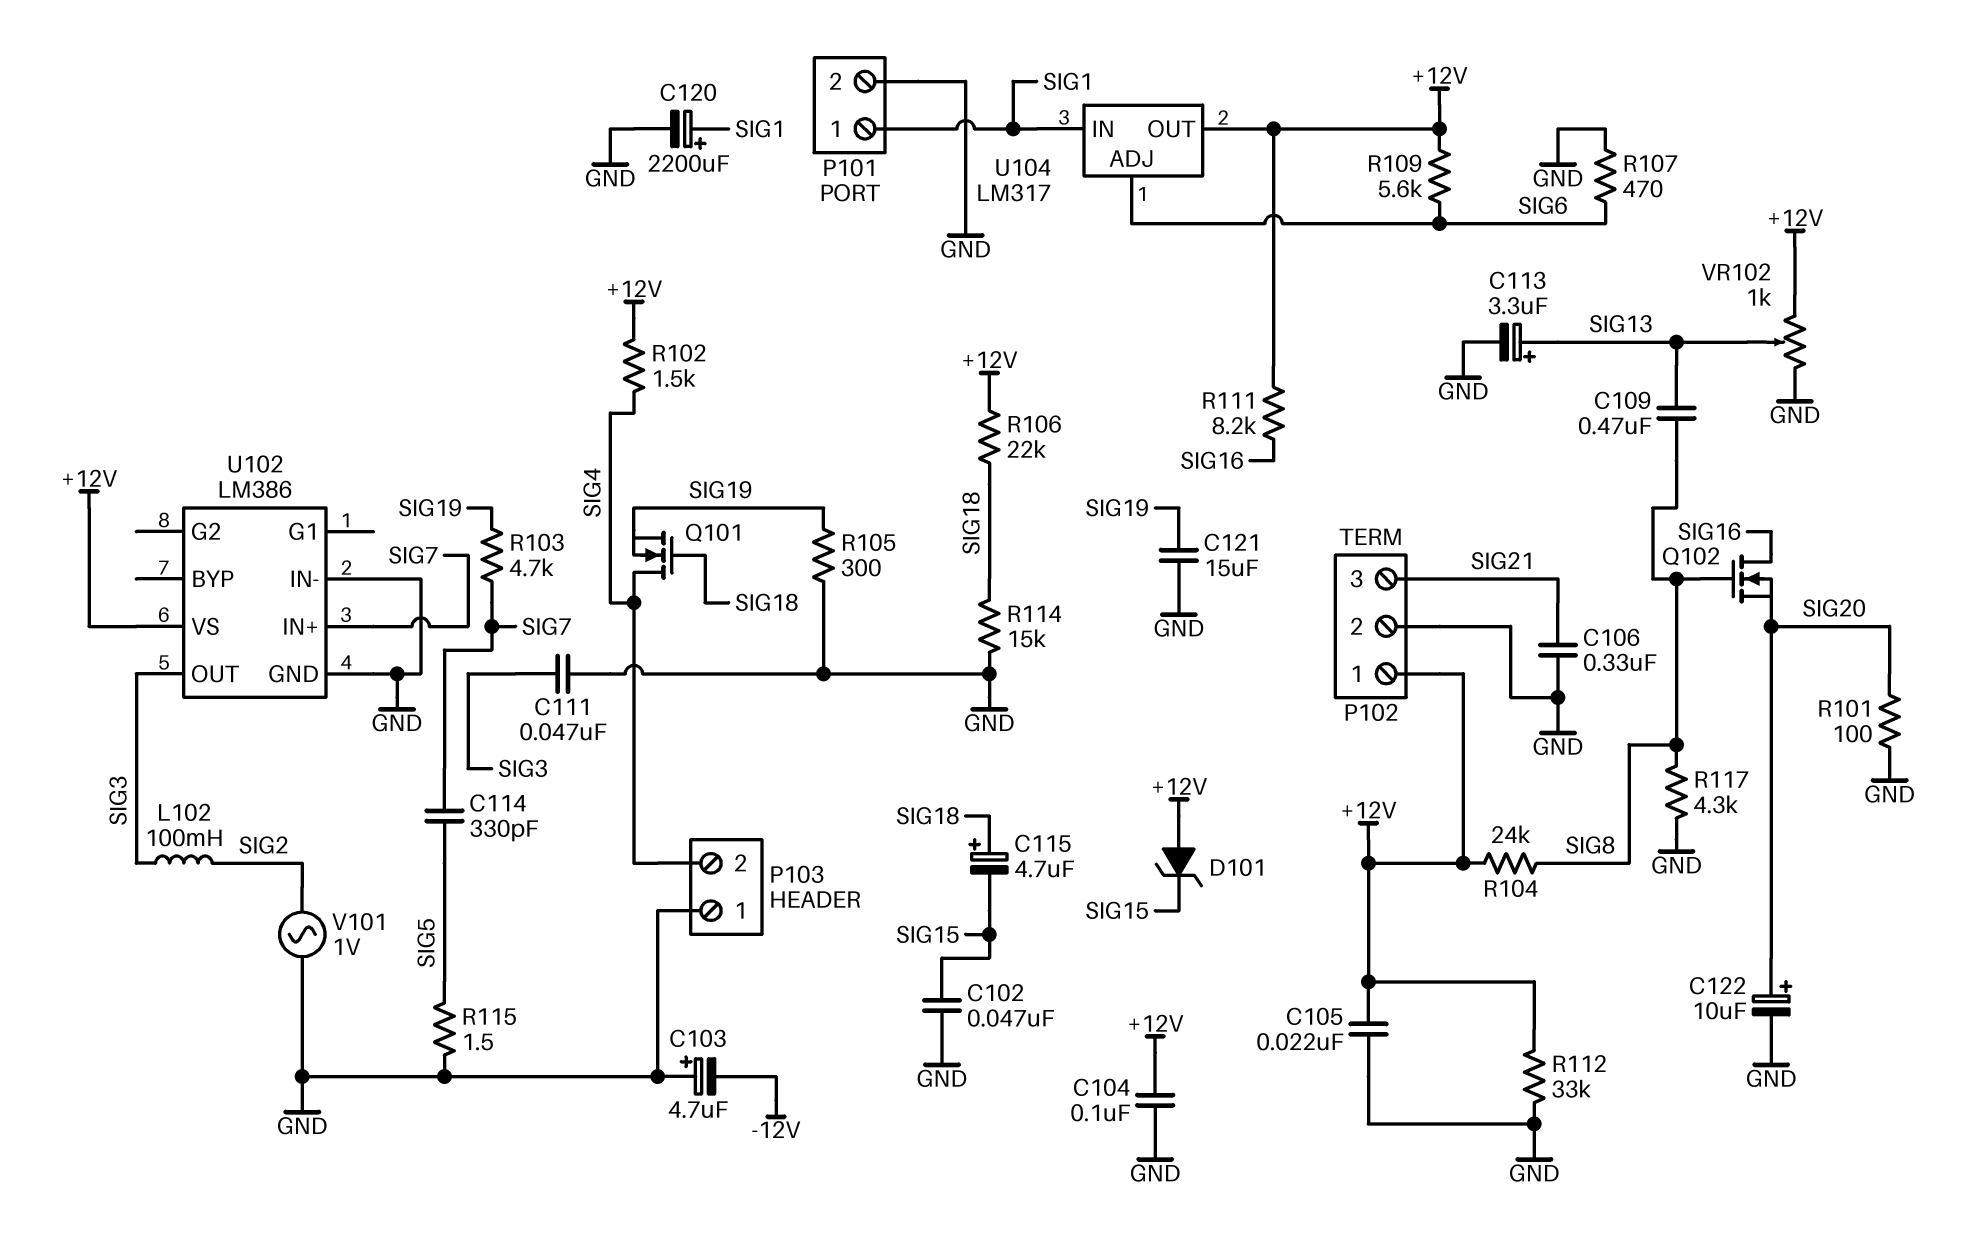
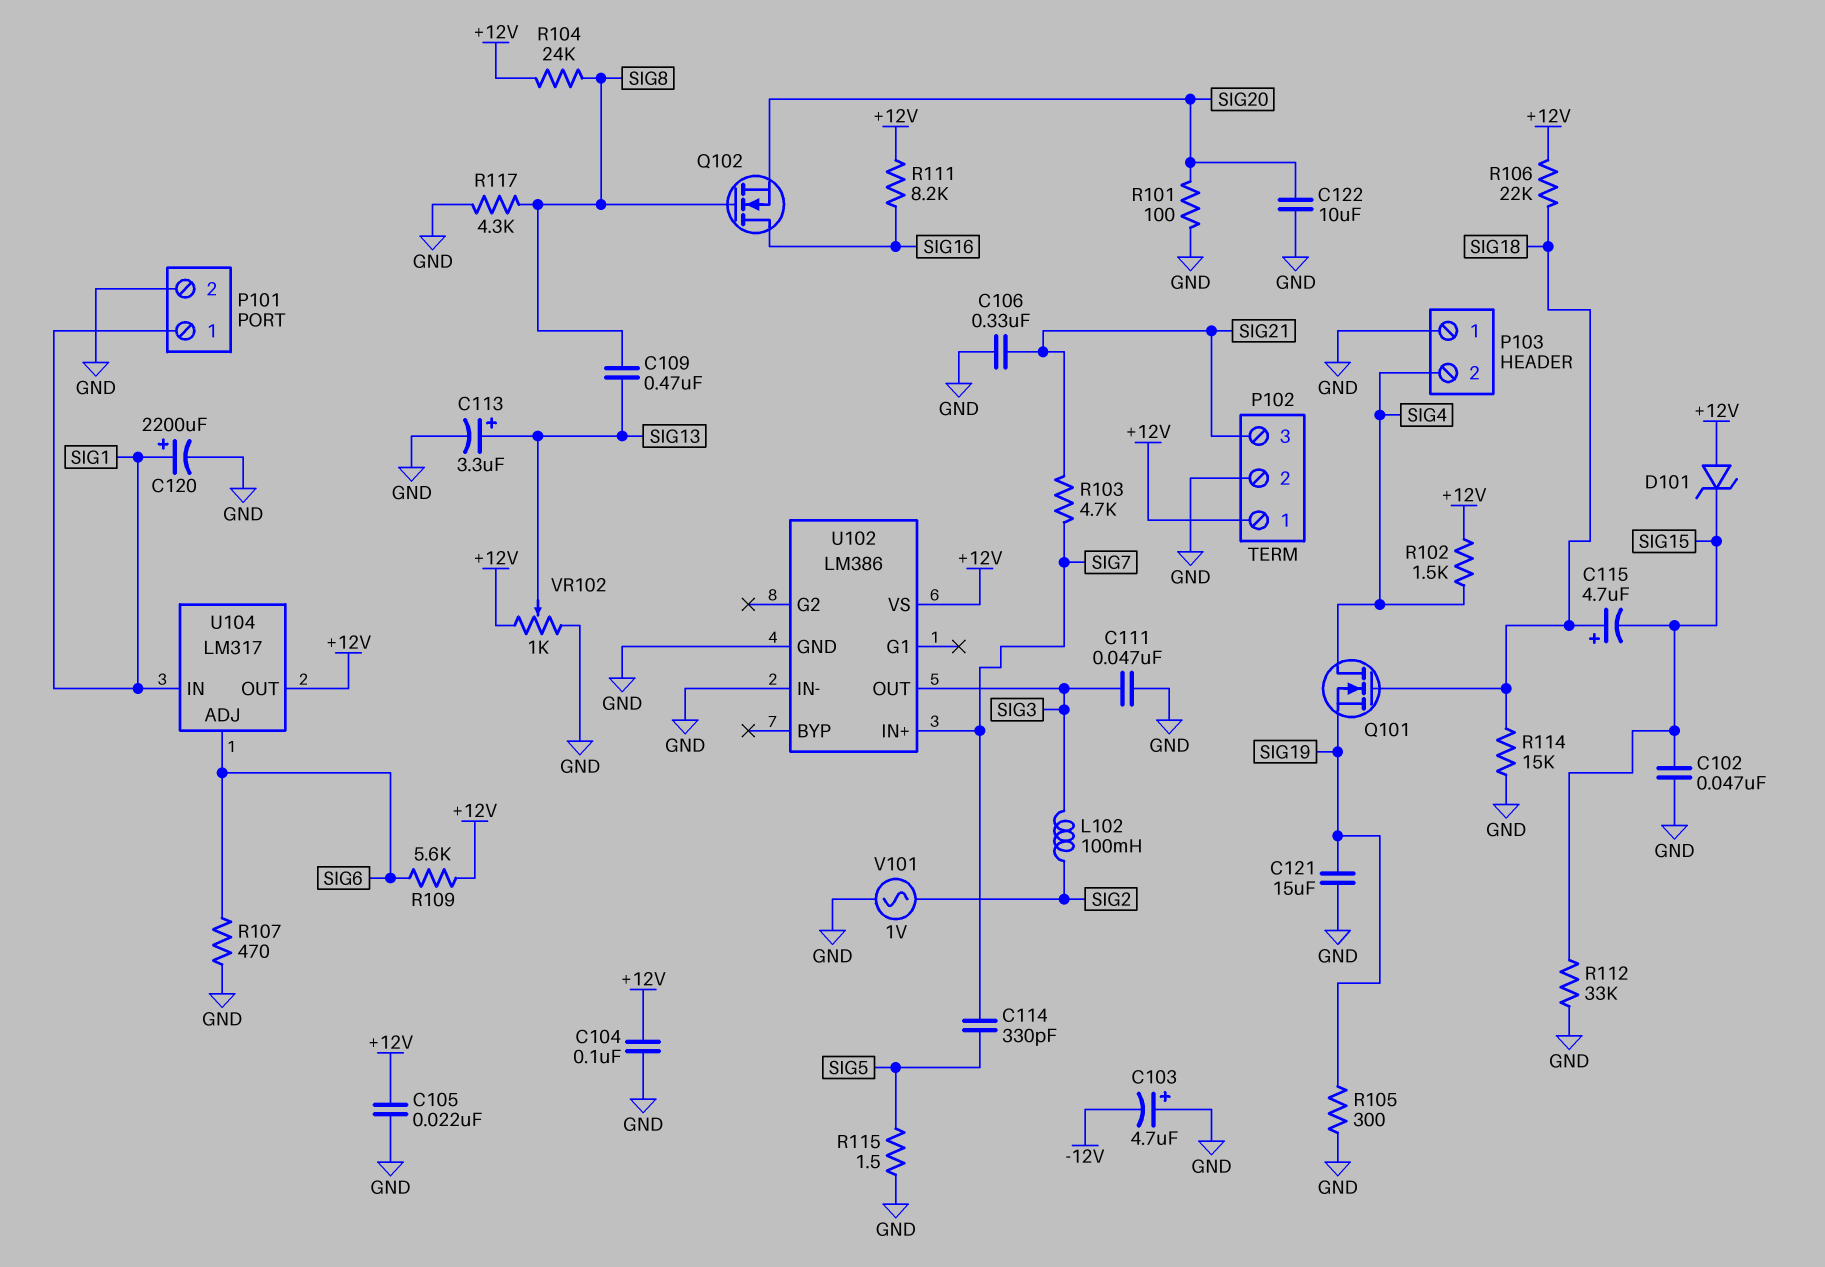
C122: 10uF (plus SIG20, minus GND) -> 10uF (GND, SIG20)
R103: 4.7k (SIG7, SIG19) -> 4.7k (SIG7, SIG21)
R112: 33k (+12V, GND) -> 33k (GND, SIG15)

